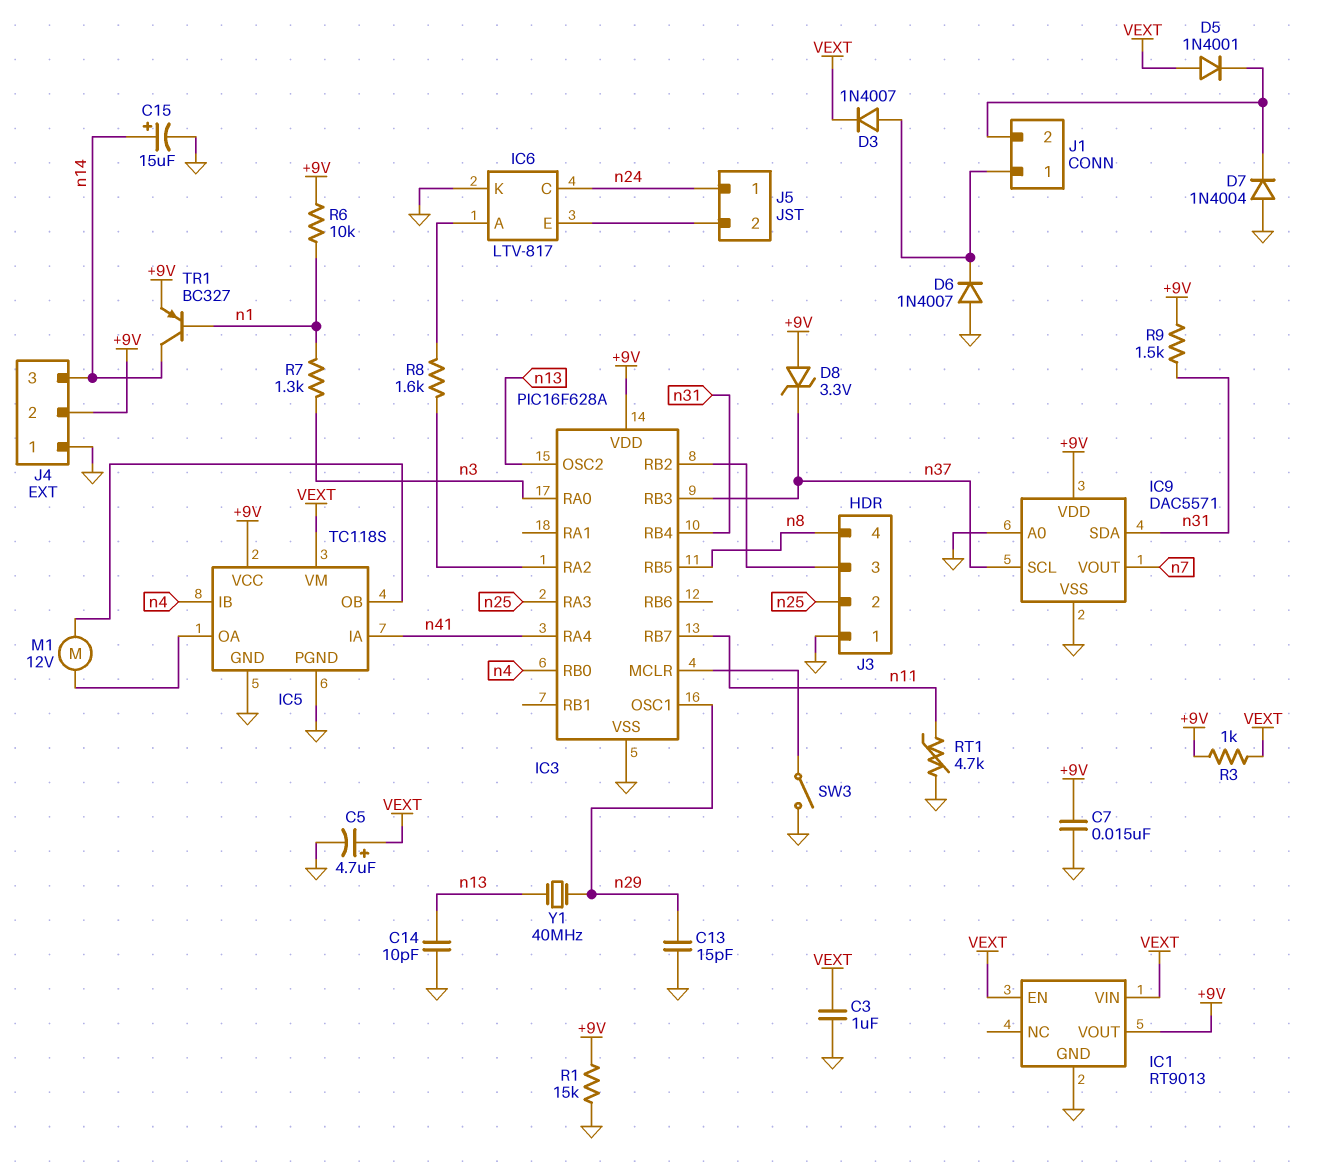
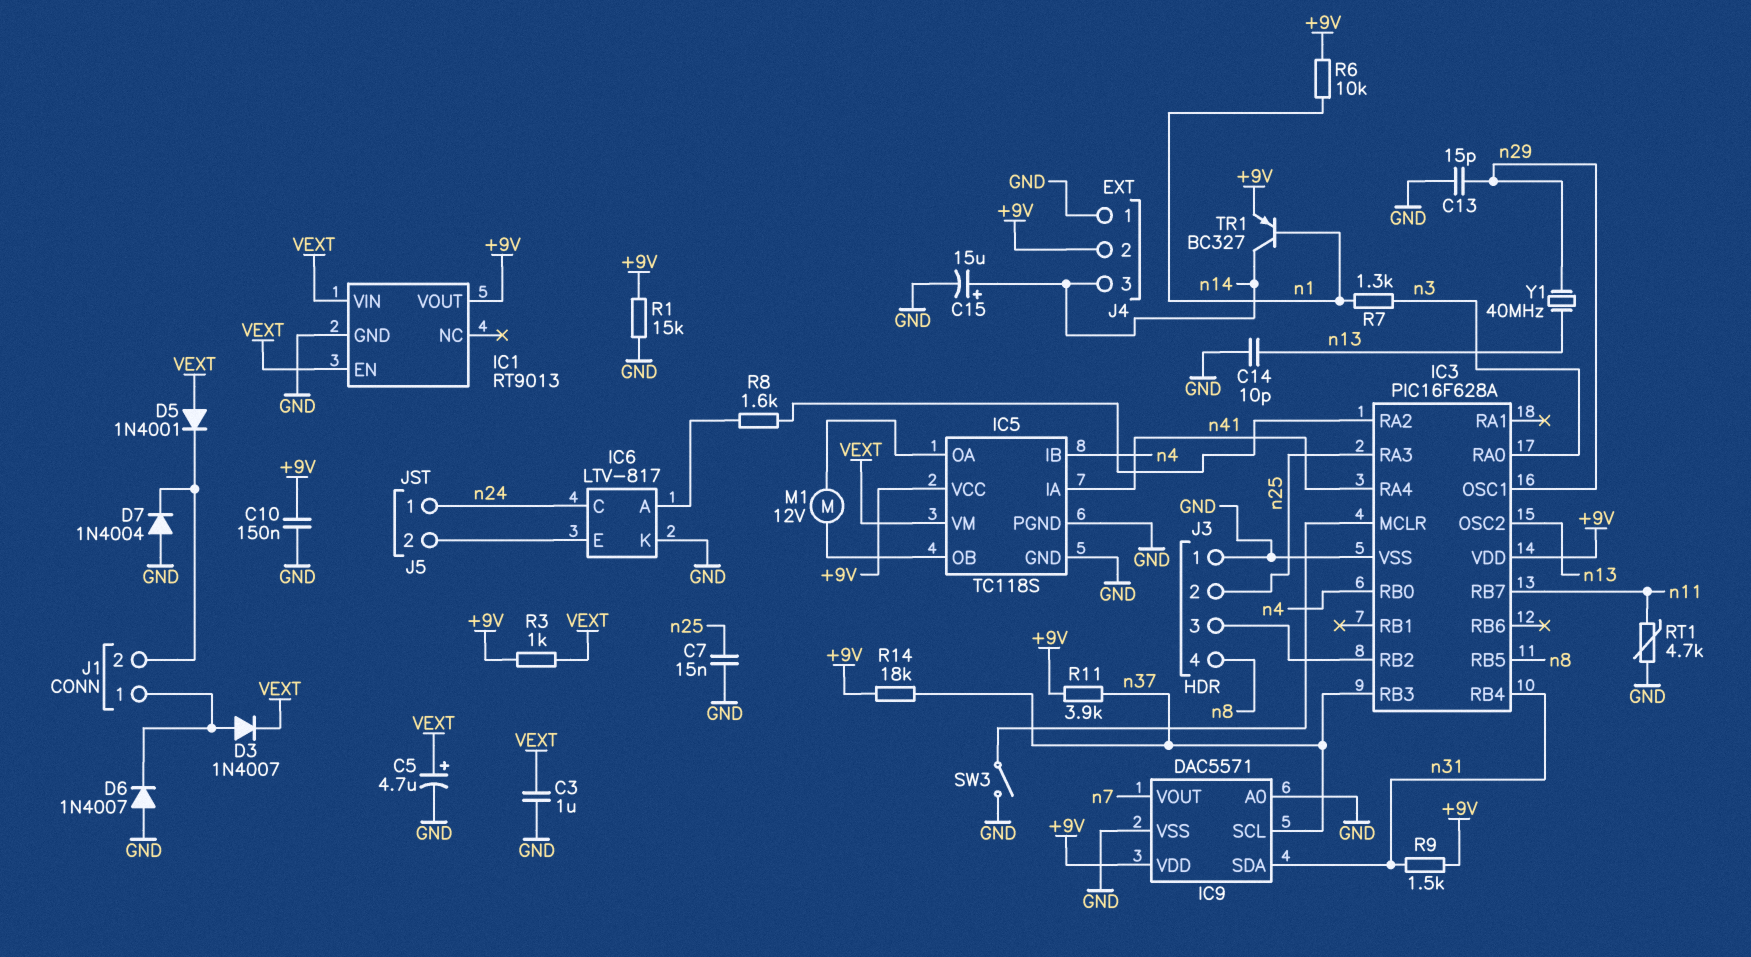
C7: 15nF (+9V, GND) -> 15nF (GND, n25)
C10: none -> 150nF (+9V, GND)
D8: zener 3.3V (A +9V, K n37) -> none
R11: none -> 3.9k (+9V, n37)
R14: none -> 18k (+9V, n37)

